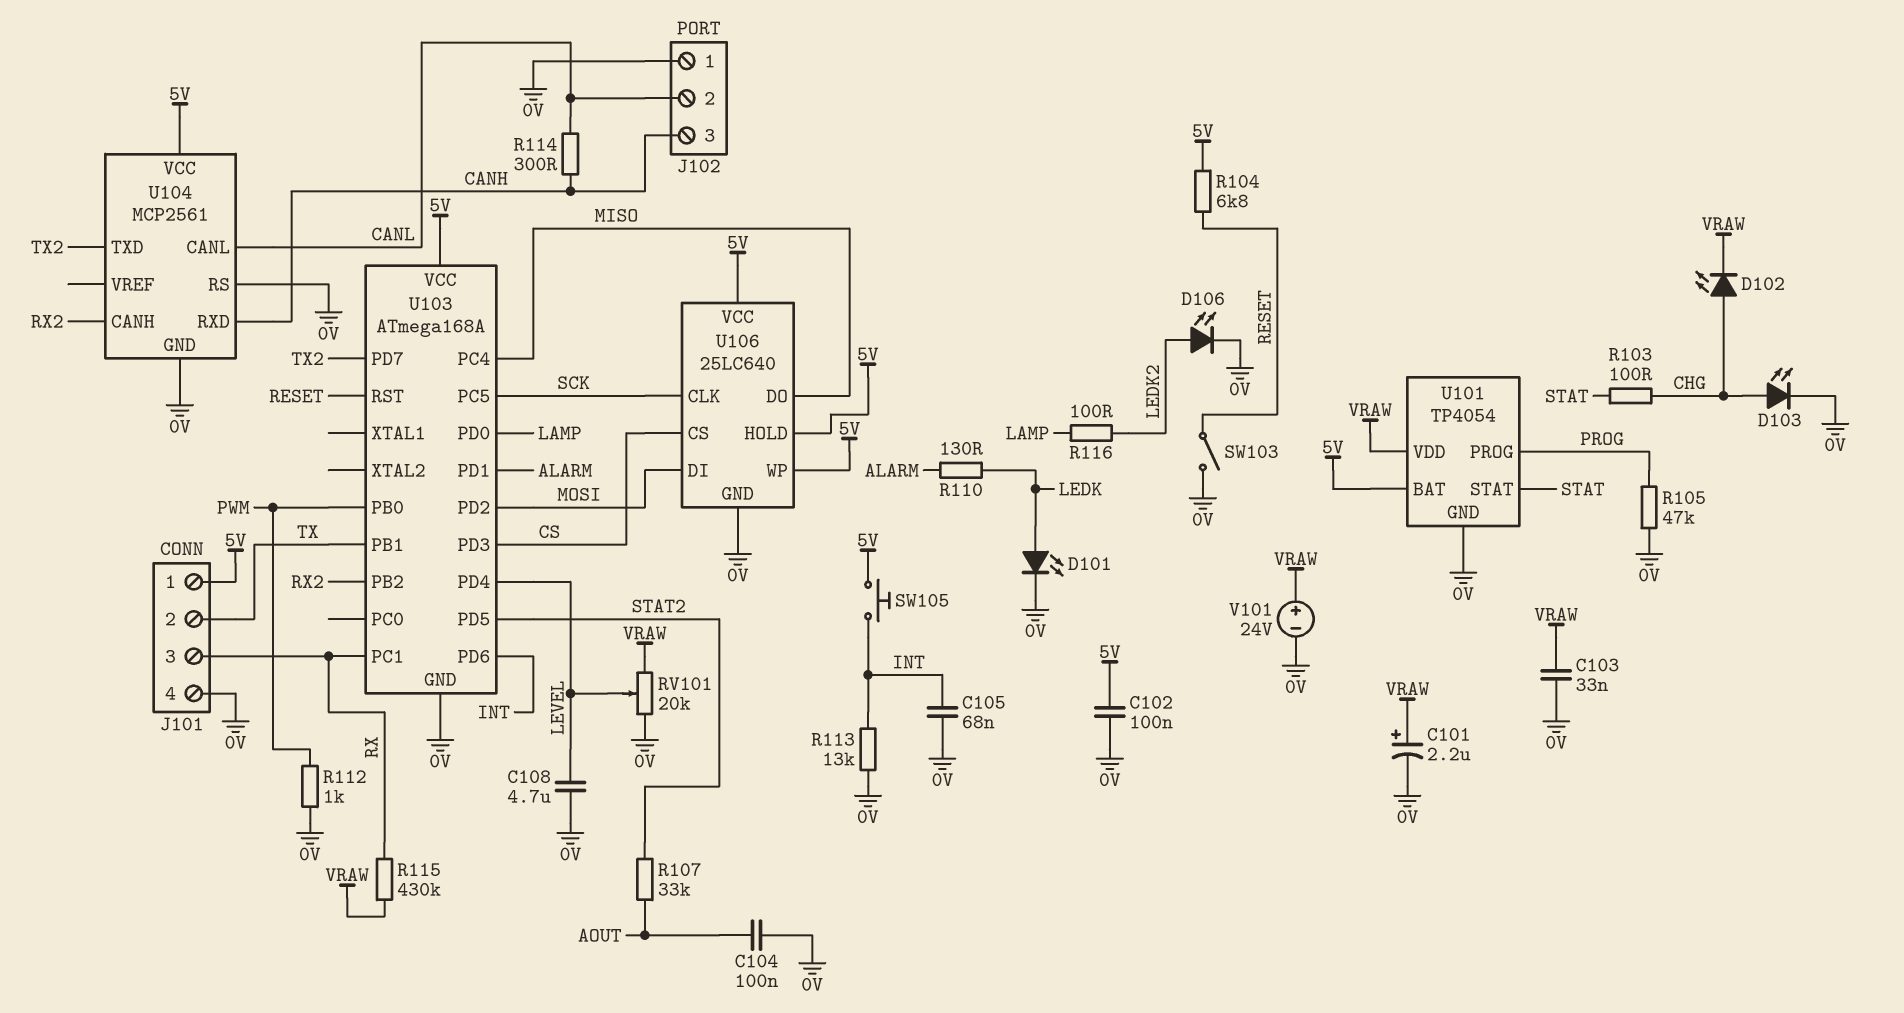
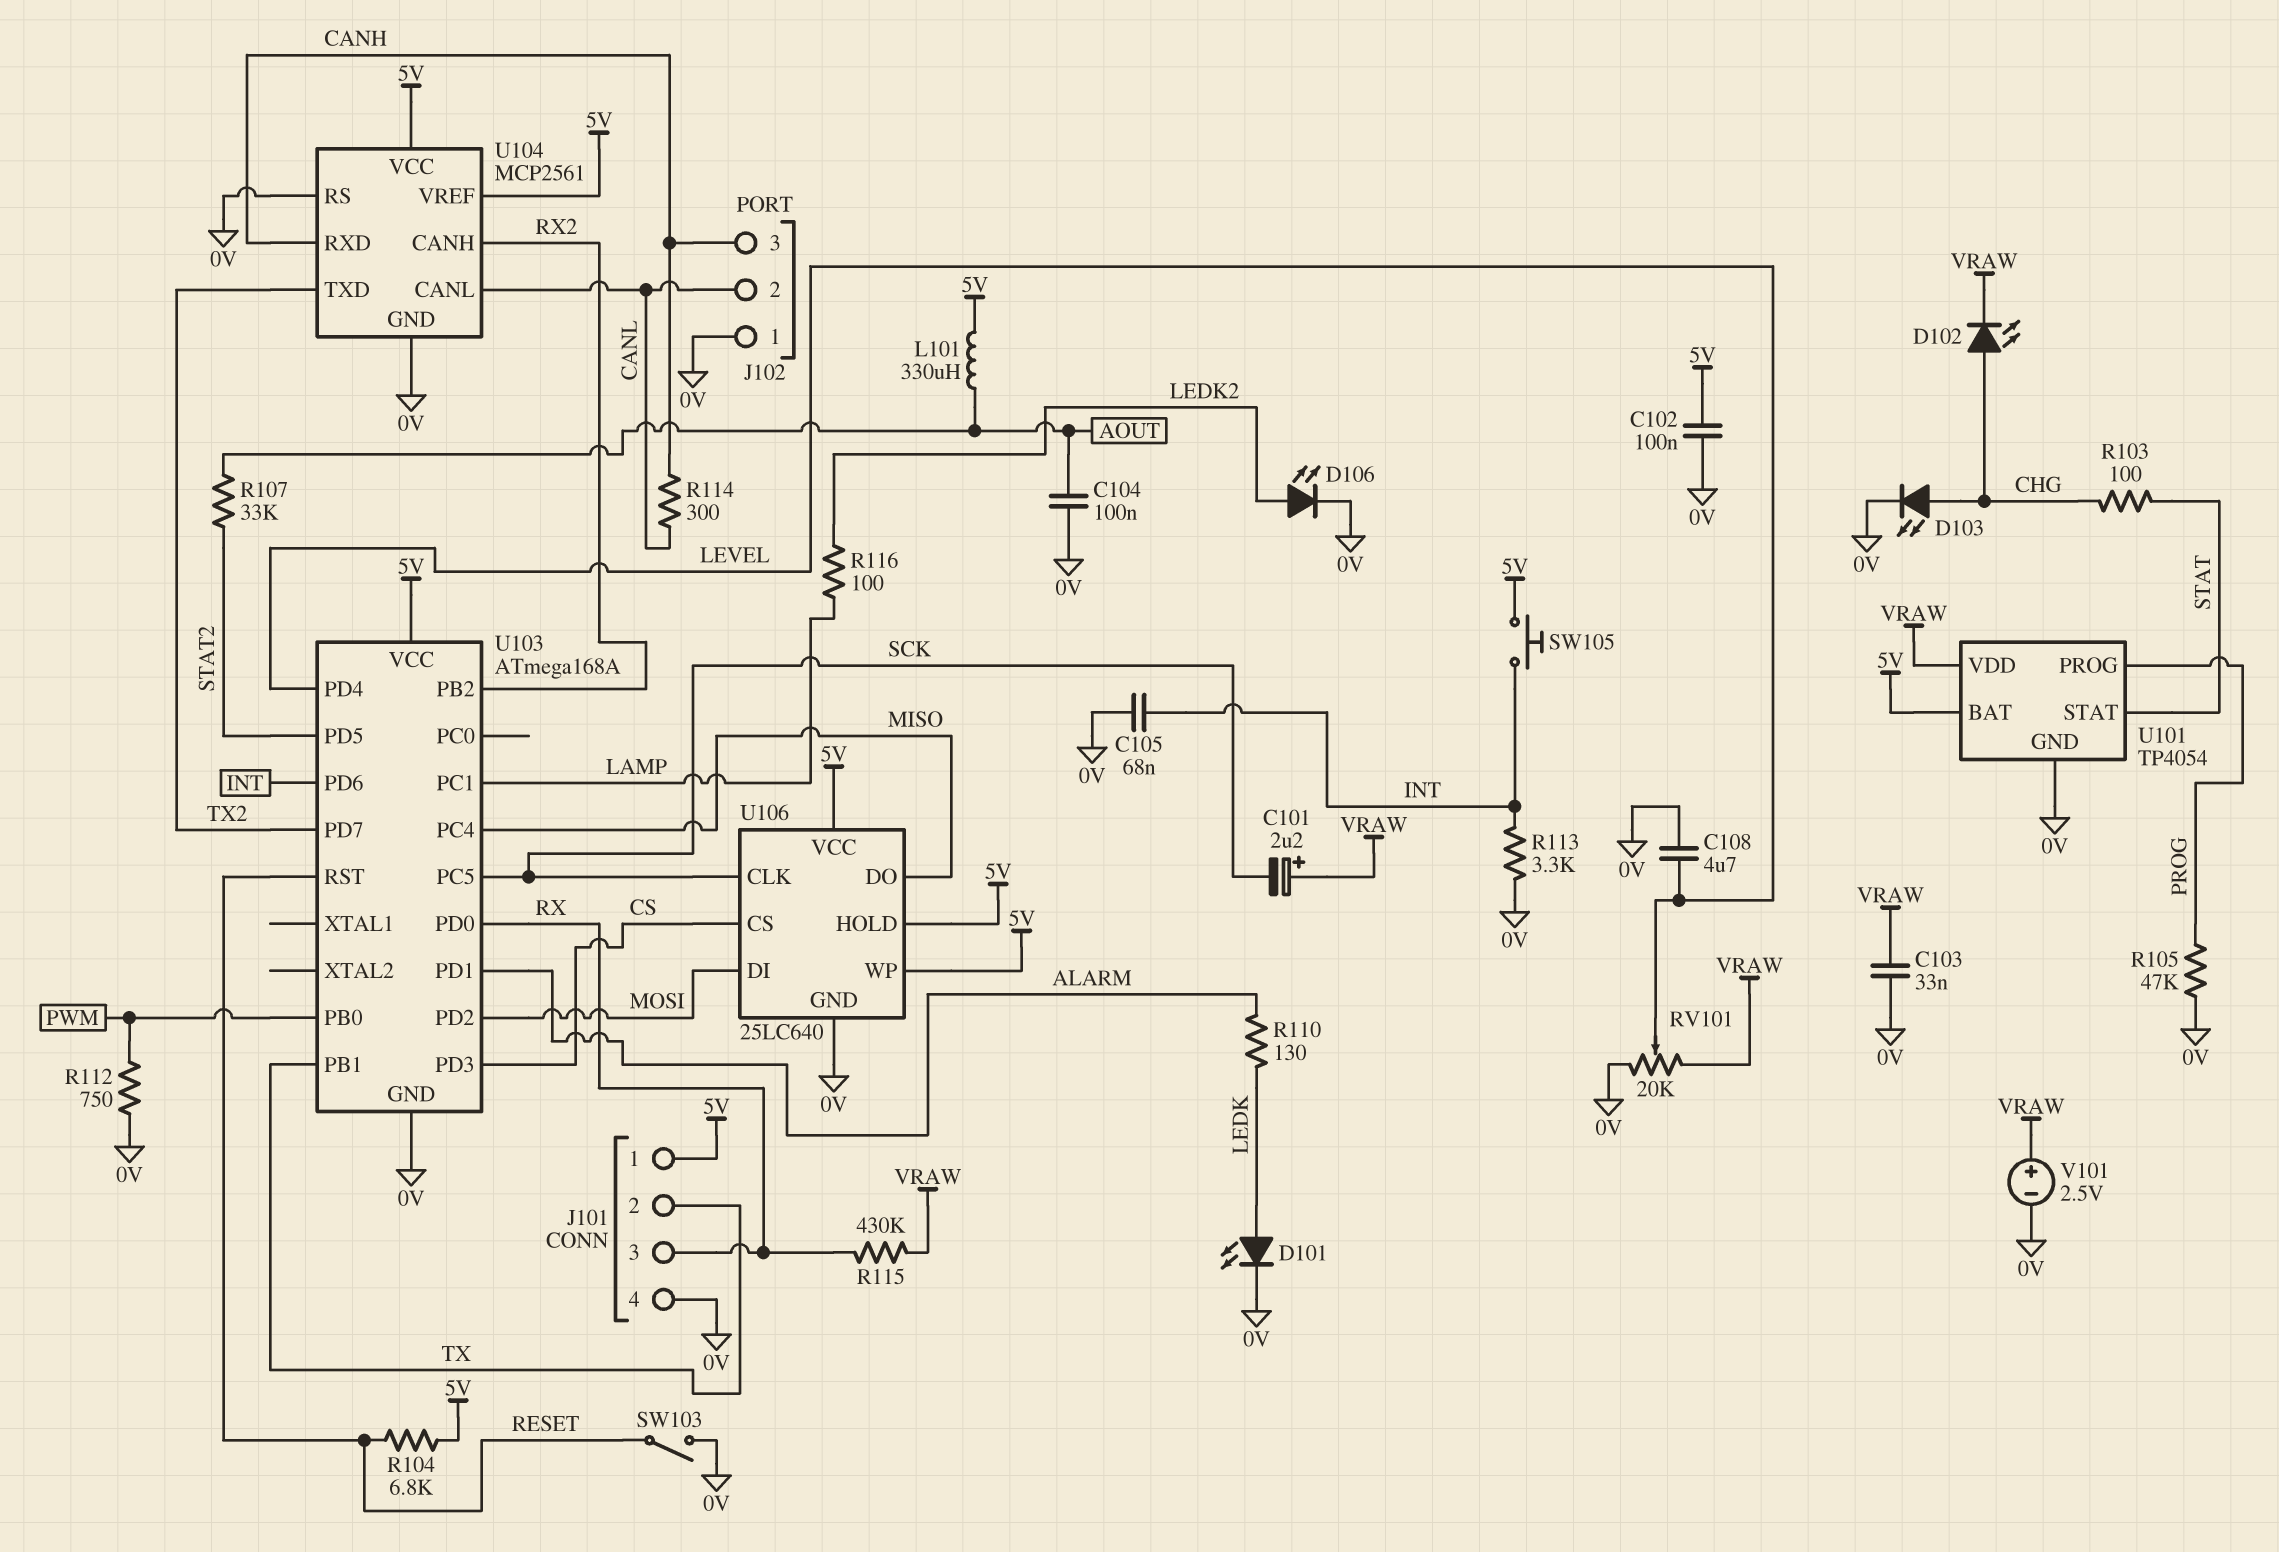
C101: 2.2uF (plus VRAW, minus 0V) -> 2.2uF (plus VRAW, minus SCK)
L101: none -> 330uH (5V, AOUT)
R112: 1k (0V, PWM) -> 750 (0V, PWM)
R113: 13k (0V, INT) -> 3.3k (0V, INT)
U103 pin PC1: RX -> LAMP
U103 pin PD0: LAMP -> RX
U104 pin VREF: none -> 5V
V101: 24V (plus VRAW, minus 0V) -> 2.5V (plus VRAW, minus 0V)

